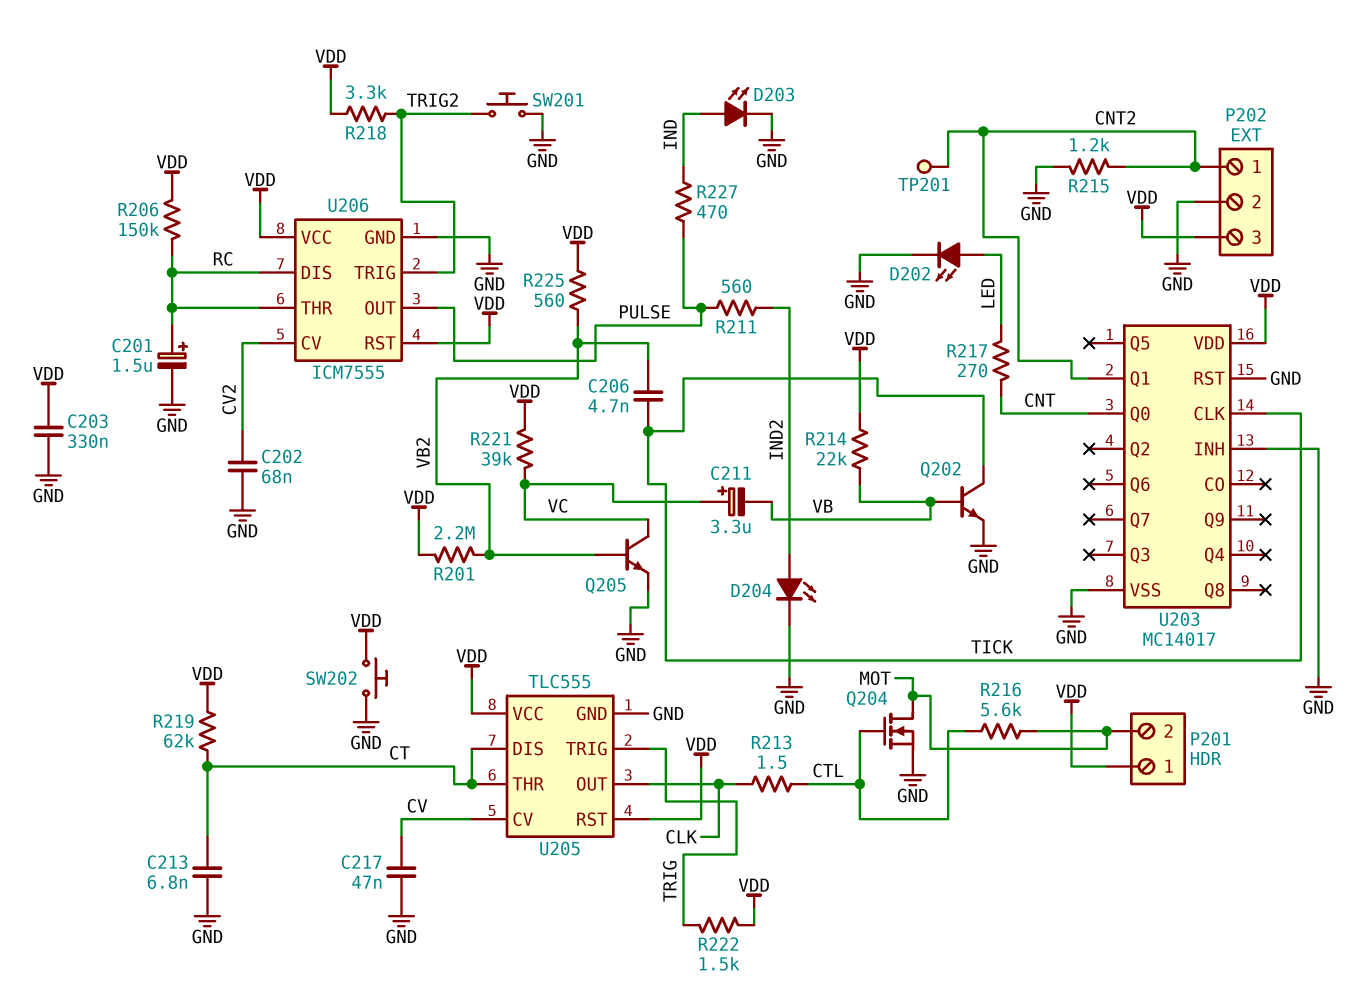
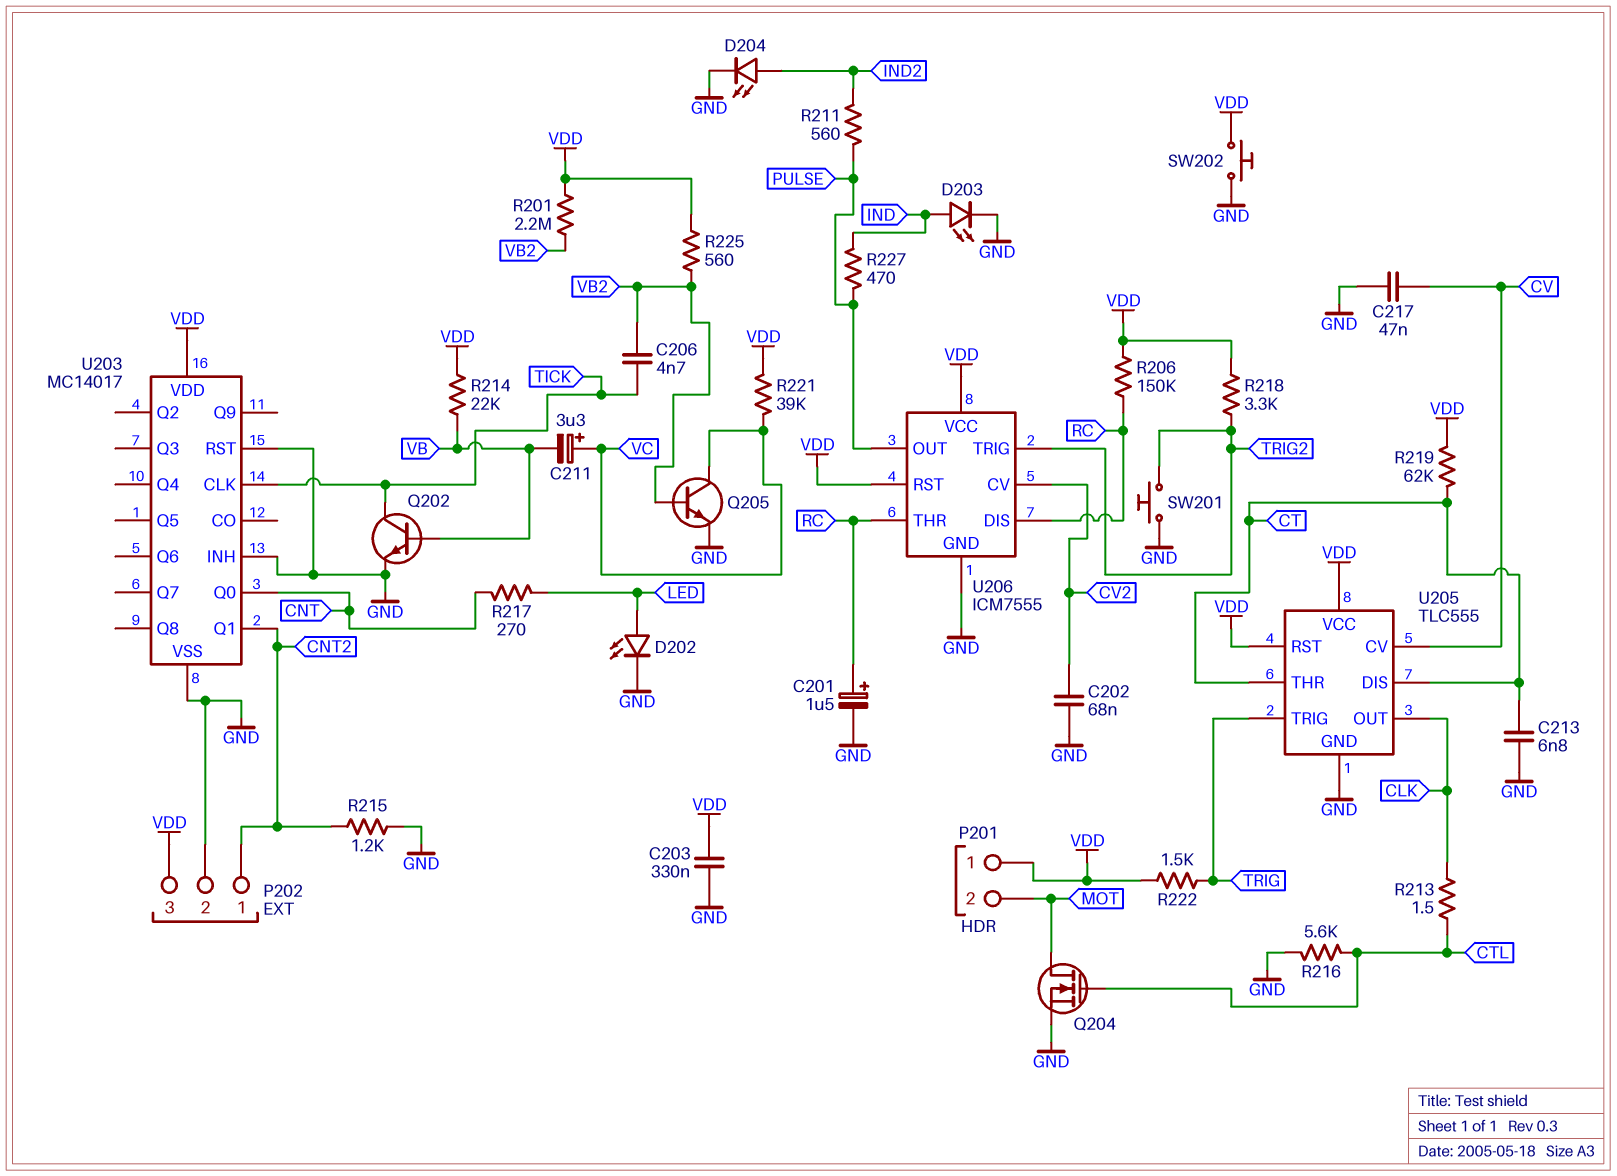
R216: 5.6k (CTL, MOT) -> 5.6k (CTL, GND)
TP201: test point (CNT2) -> none

